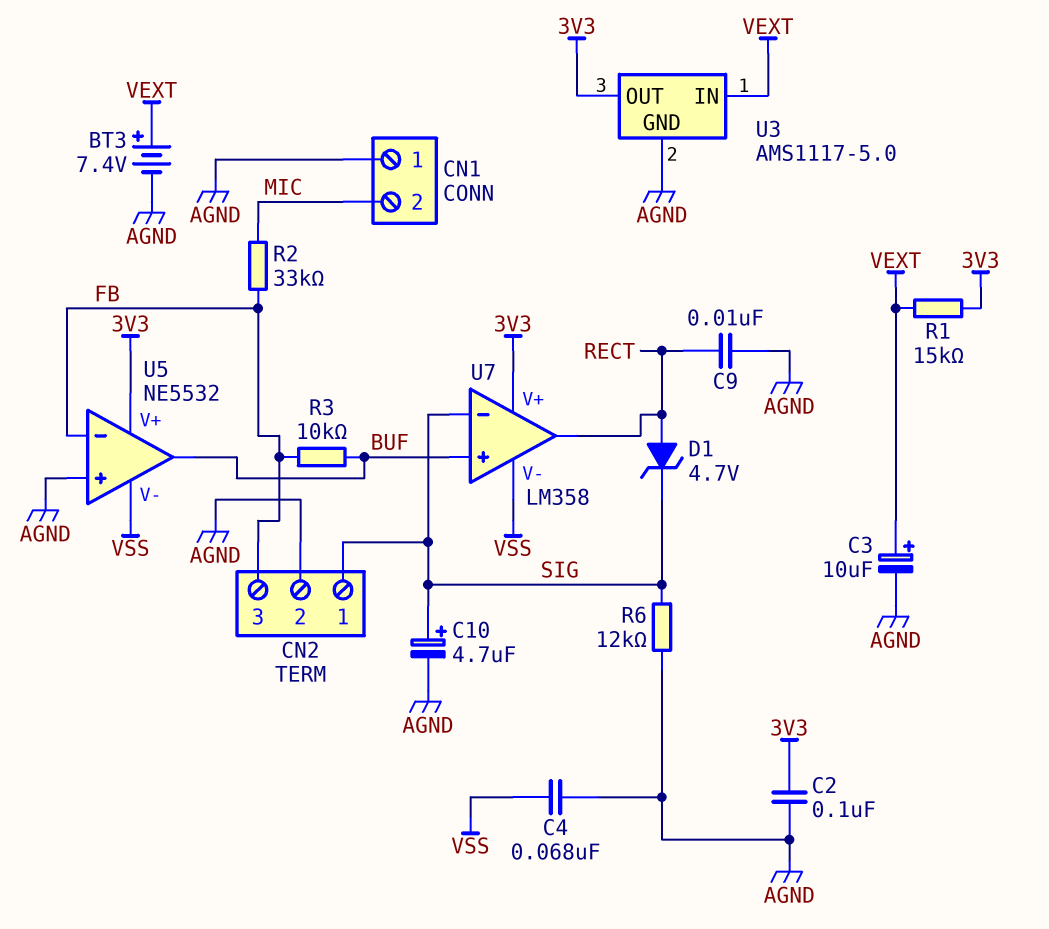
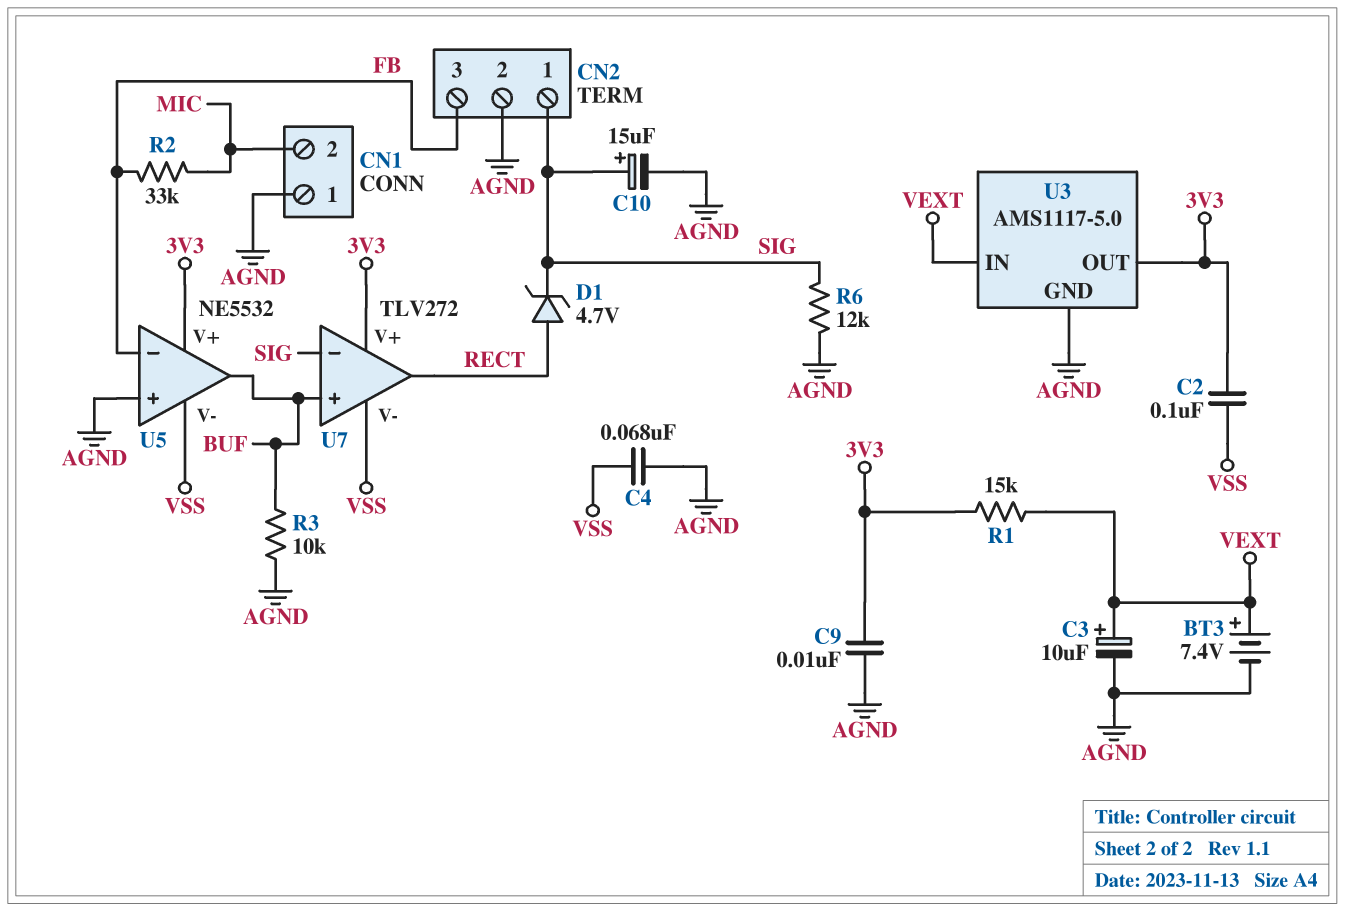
C2: 100nF (3V3, AGND) -> 100nF (3V3, VSS)
C9: 10nF (AGND, RECT) -> 10nF (3V3, AGND)
C10: 4.7uF (plus SIG, minus AGND) -> 15uF (plus SIG, minus AGND)
R3: 10k (BUF, FB) -> 10k (AGND, BUF)
U7: LM358 -> TLV272

